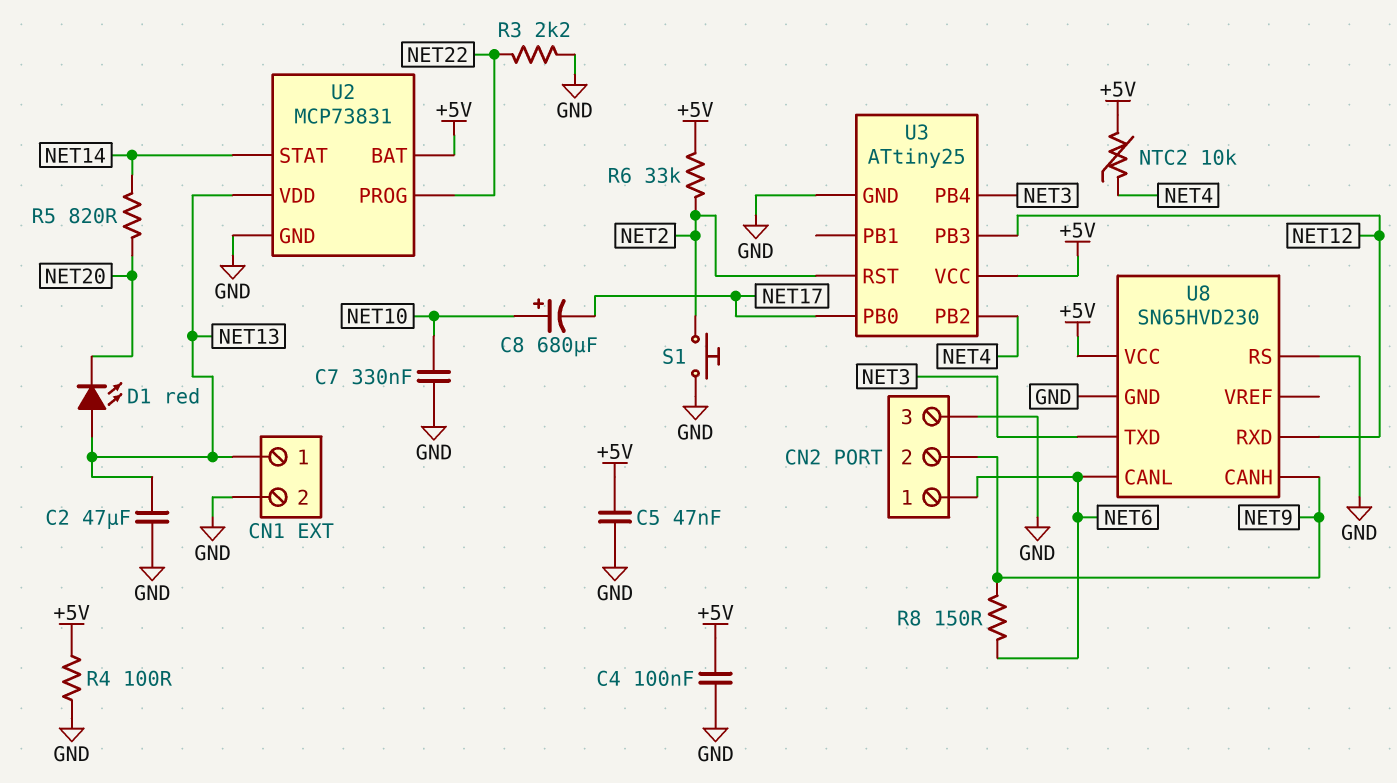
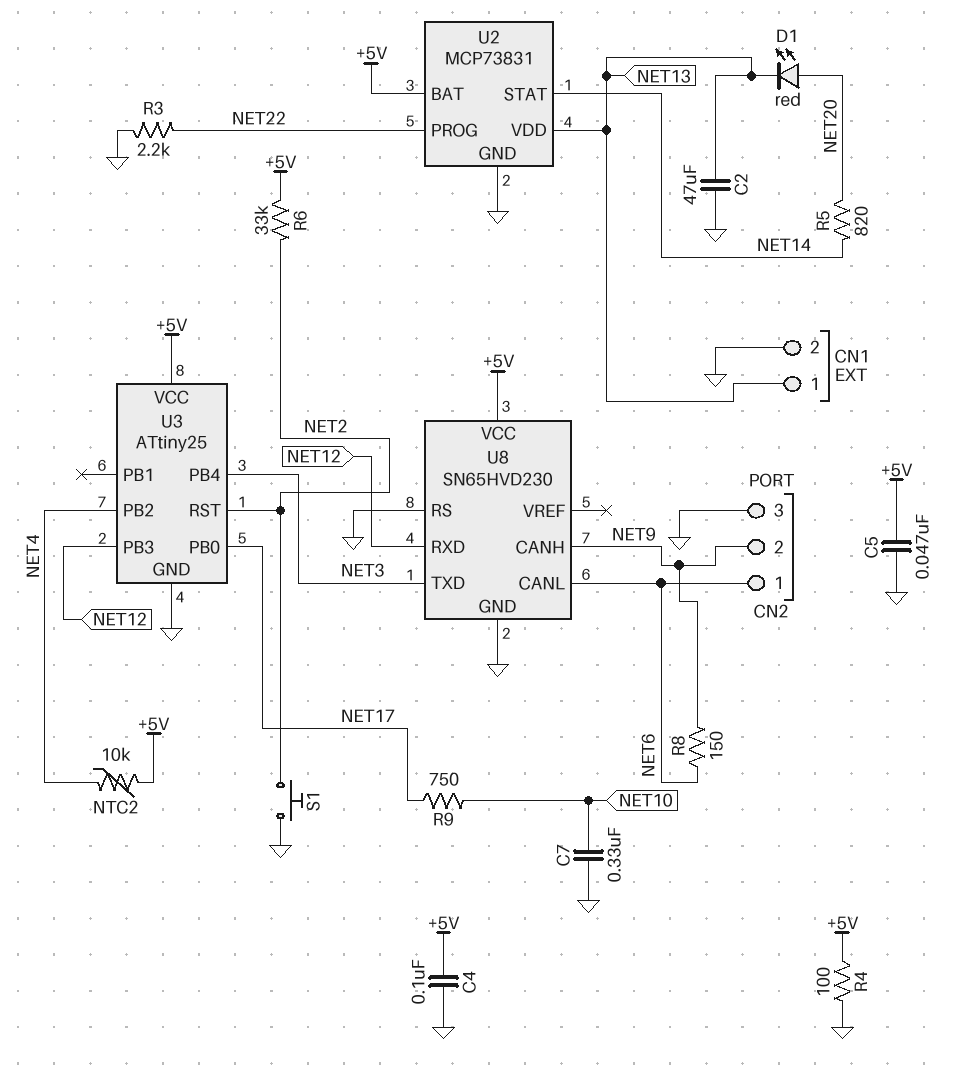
C8: 680uF (plus NET10, minus NET17) -> none
D1: LED red (A NET13, K NET20) -> LED red (A NET20, K NET13)
R9: none -> 750 (NET10, NET17)

